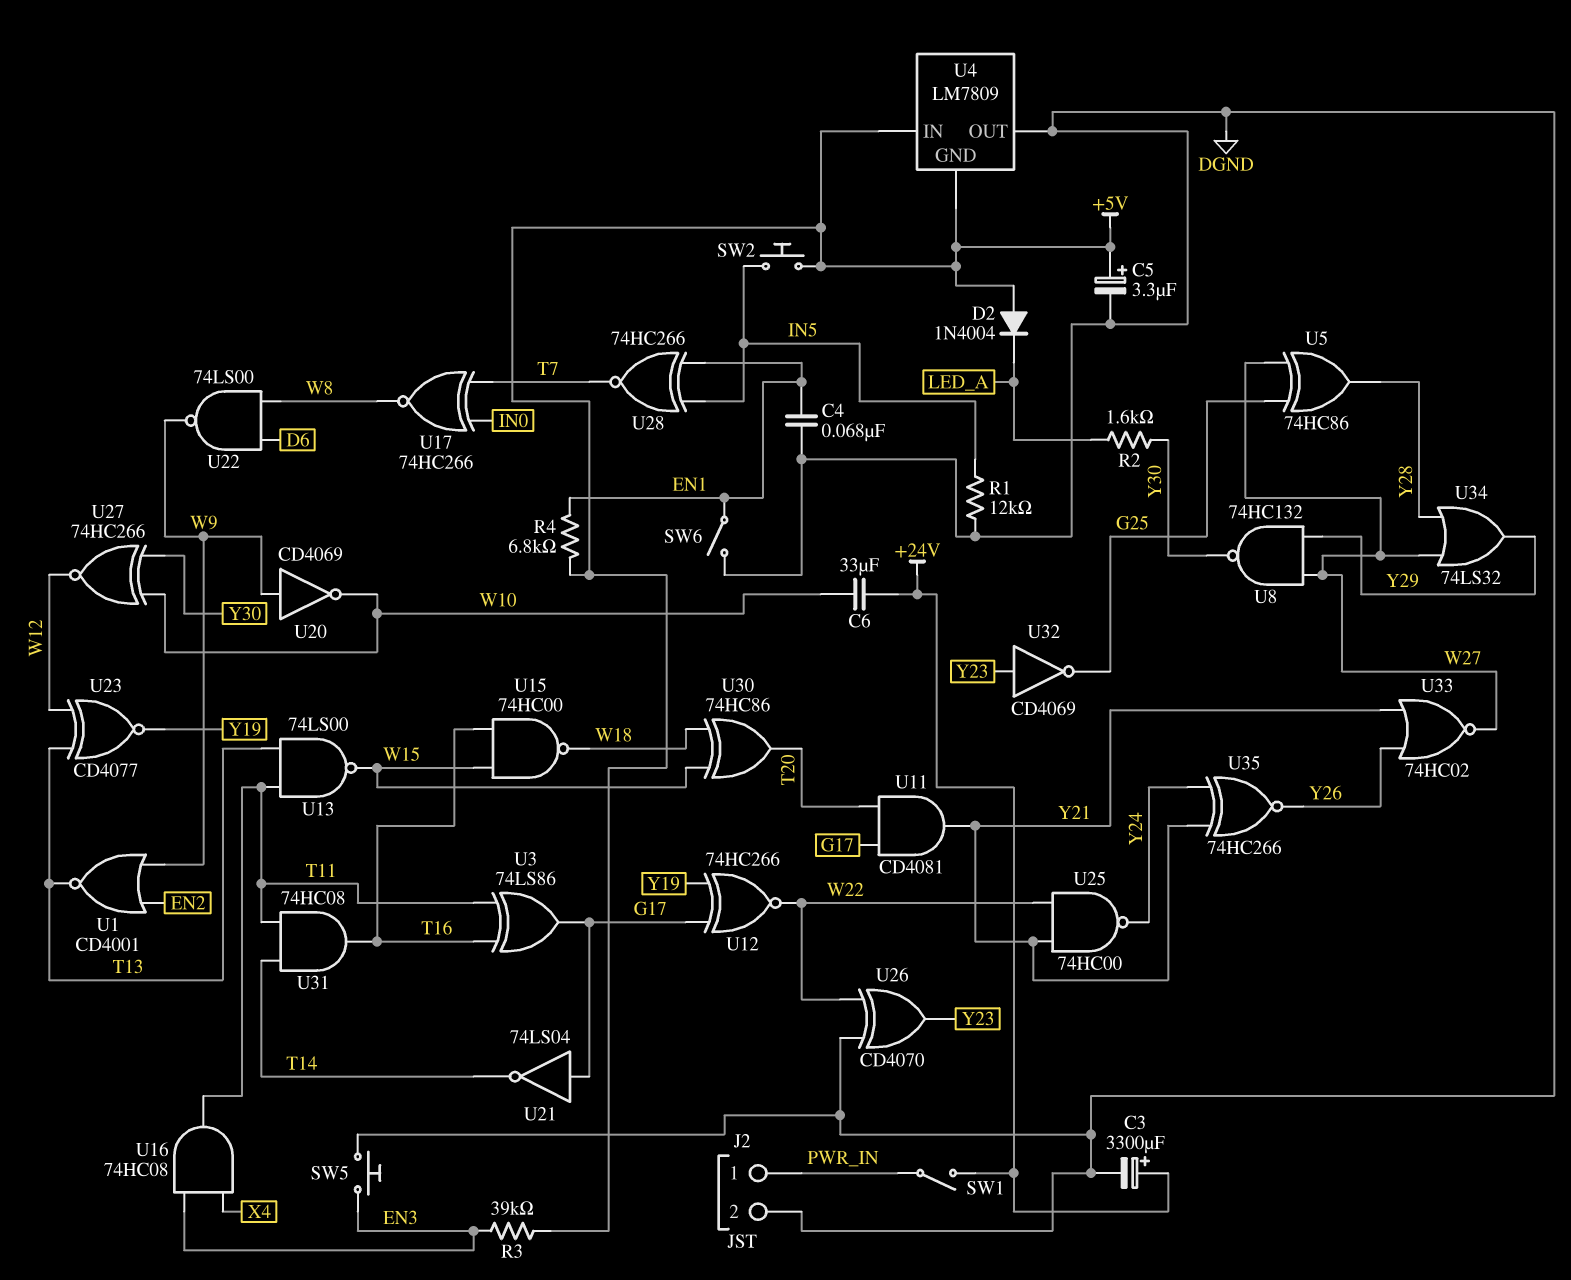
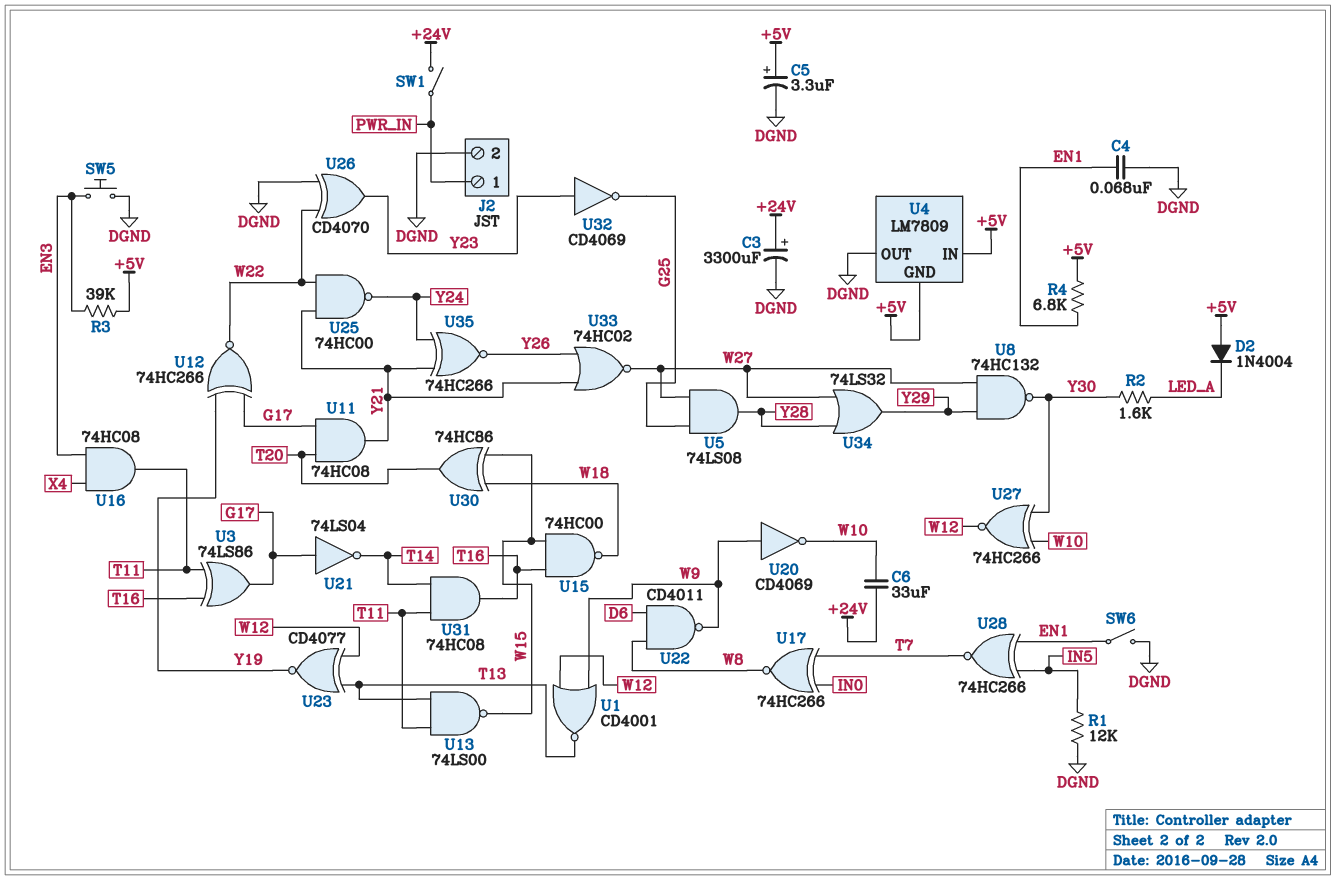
SW2: button (+5V, IN5) -> none
U1: NOR CD4001 (in EN2, in W9, out T13) -> NOR CD4001 (in W9, in W12, out T13)
U5: XOR 74HC86 (in G25, in W27, out Y28) -> AND 74LS08 (in G25, in W27, out Y28)
U11: AND CD4081 (in G17, in T20, out Y21) -> AND 74HC08 (in G17, in T20, out Y21)
U22: NAND 74LS00 (in D6, in W8, out W9) -> NAND CD4011 (in D6, in W8, out W9)

